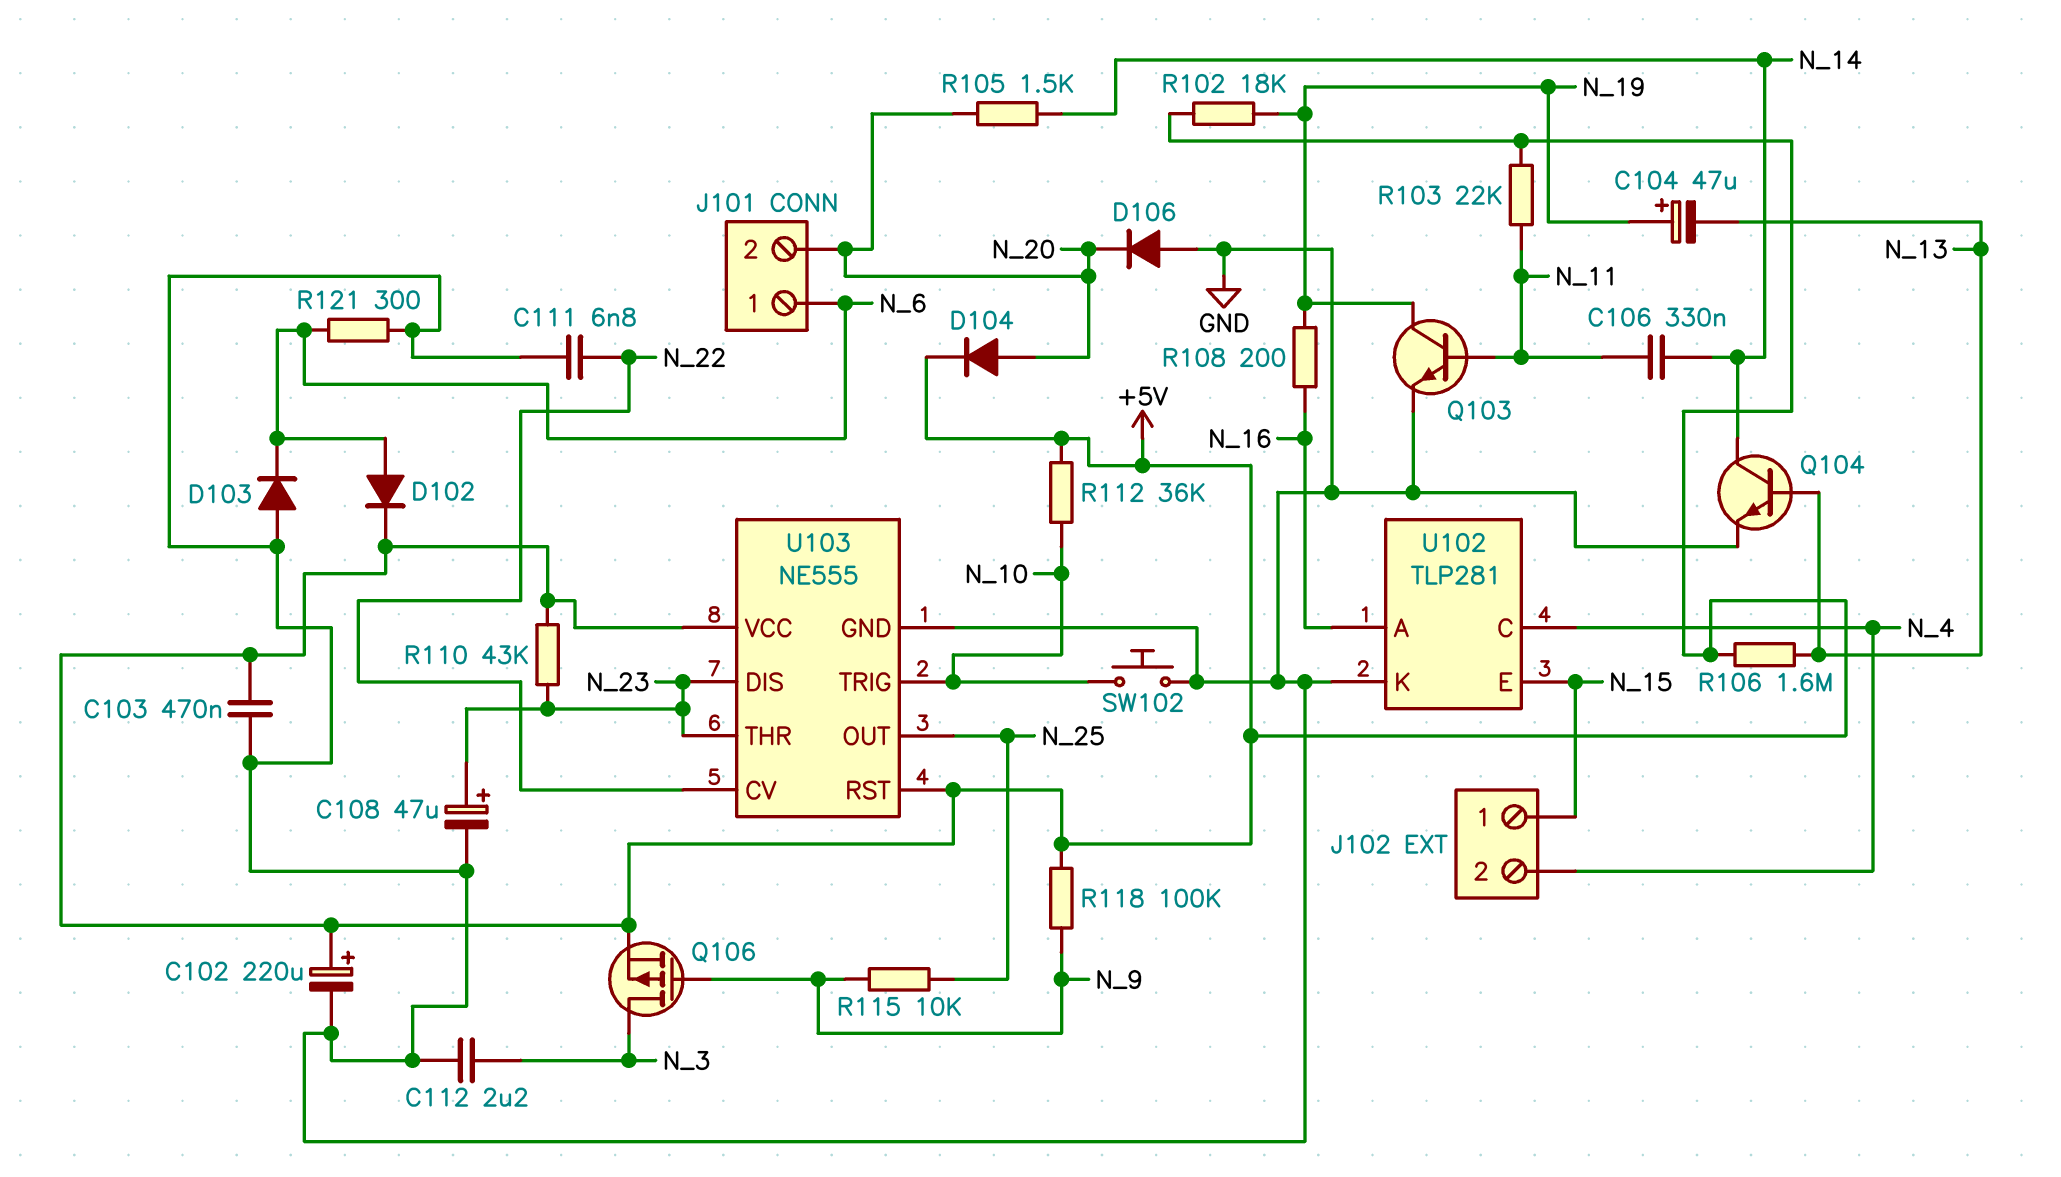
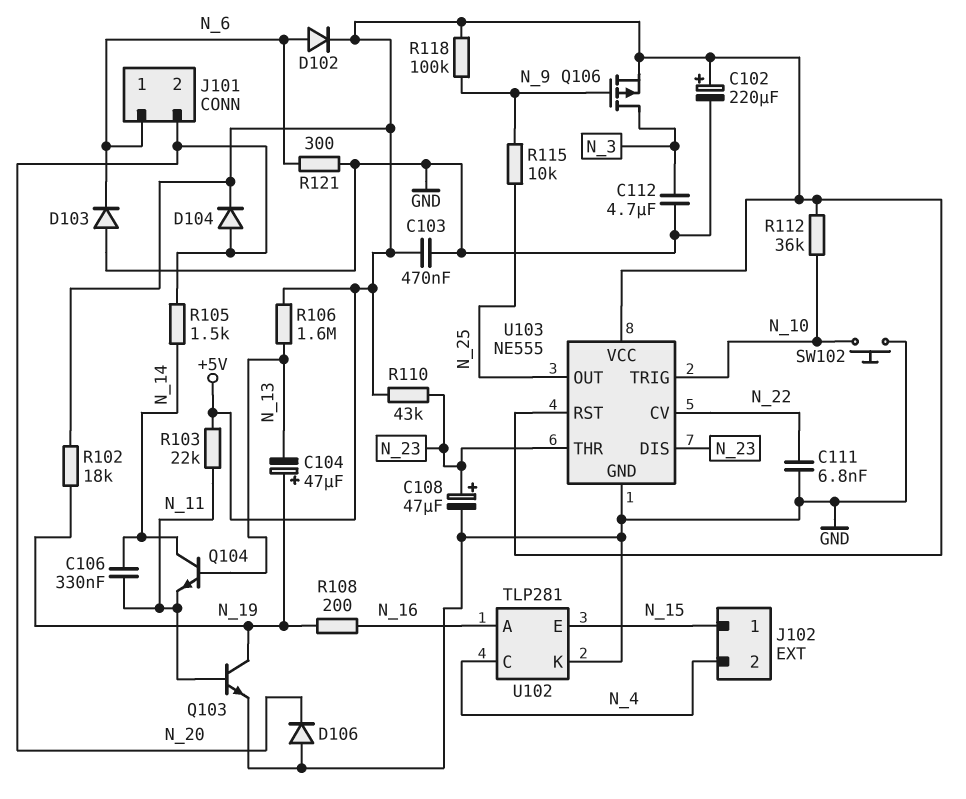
C112: 2.2uF (GND, N_3) -> 4.7uF (GND, N_3)
Q104: NPN (B N_13, C N_14, E GND) -> NPN (B N_13, C N_14, E N_11)

